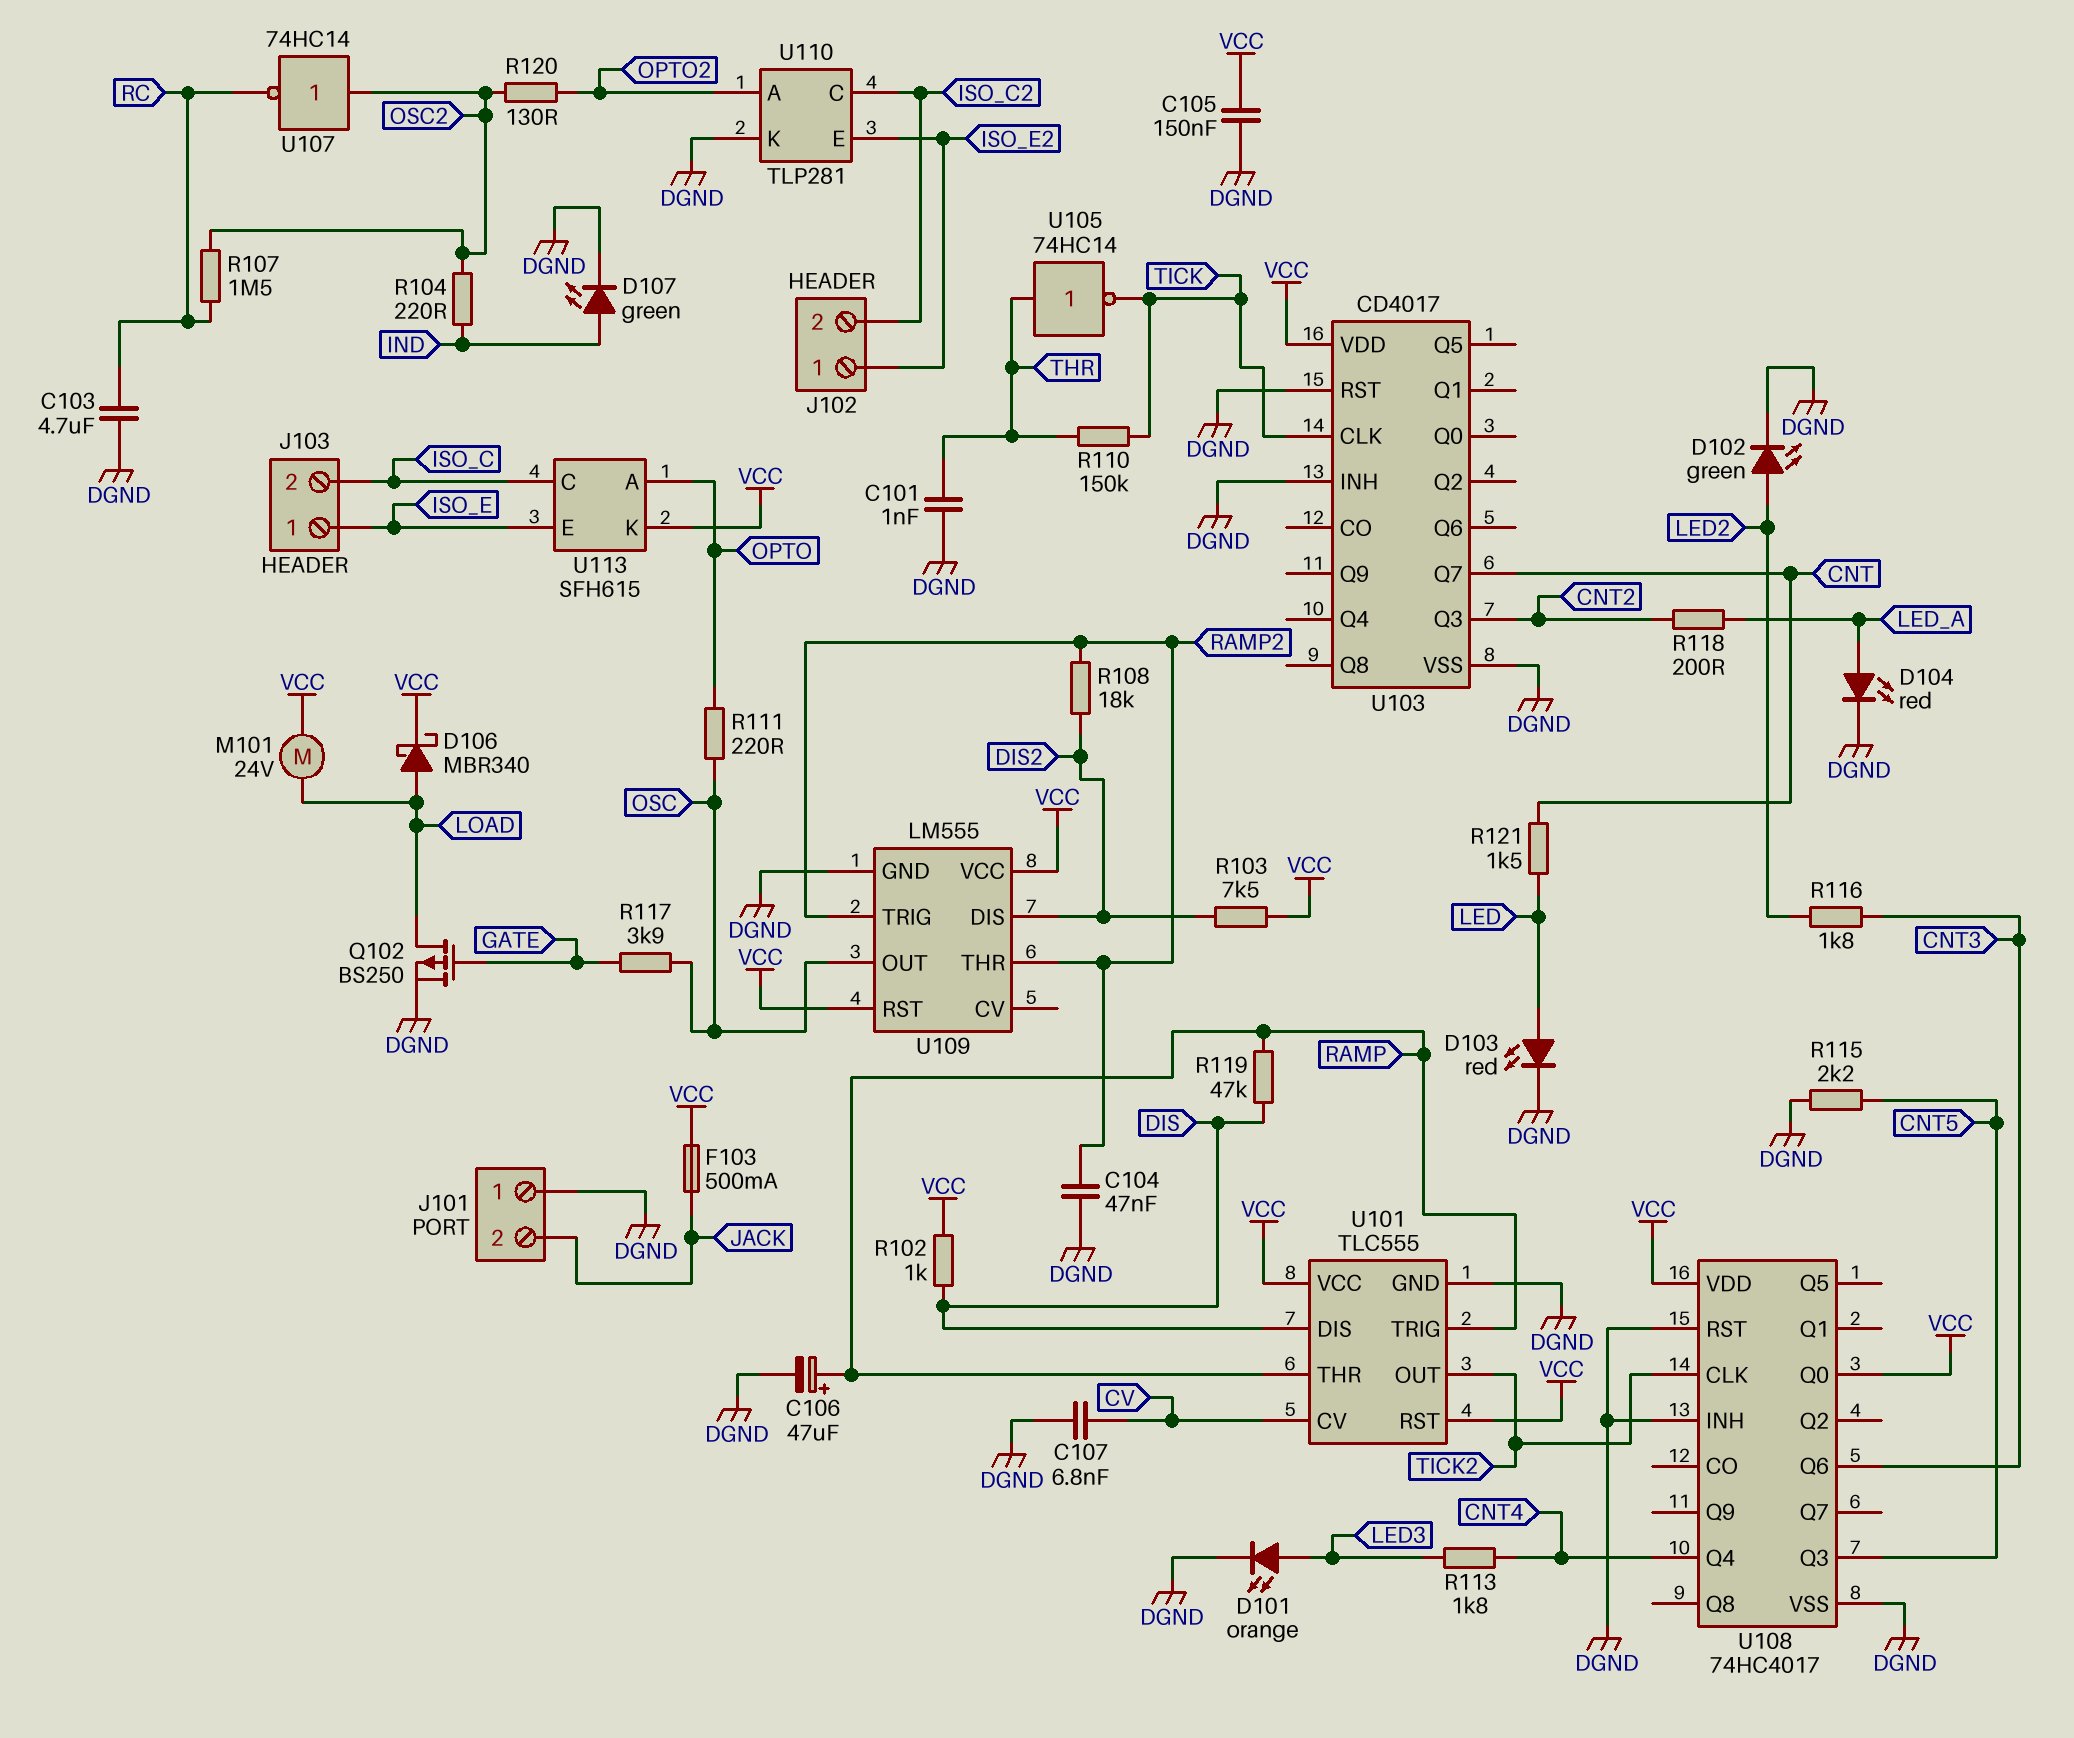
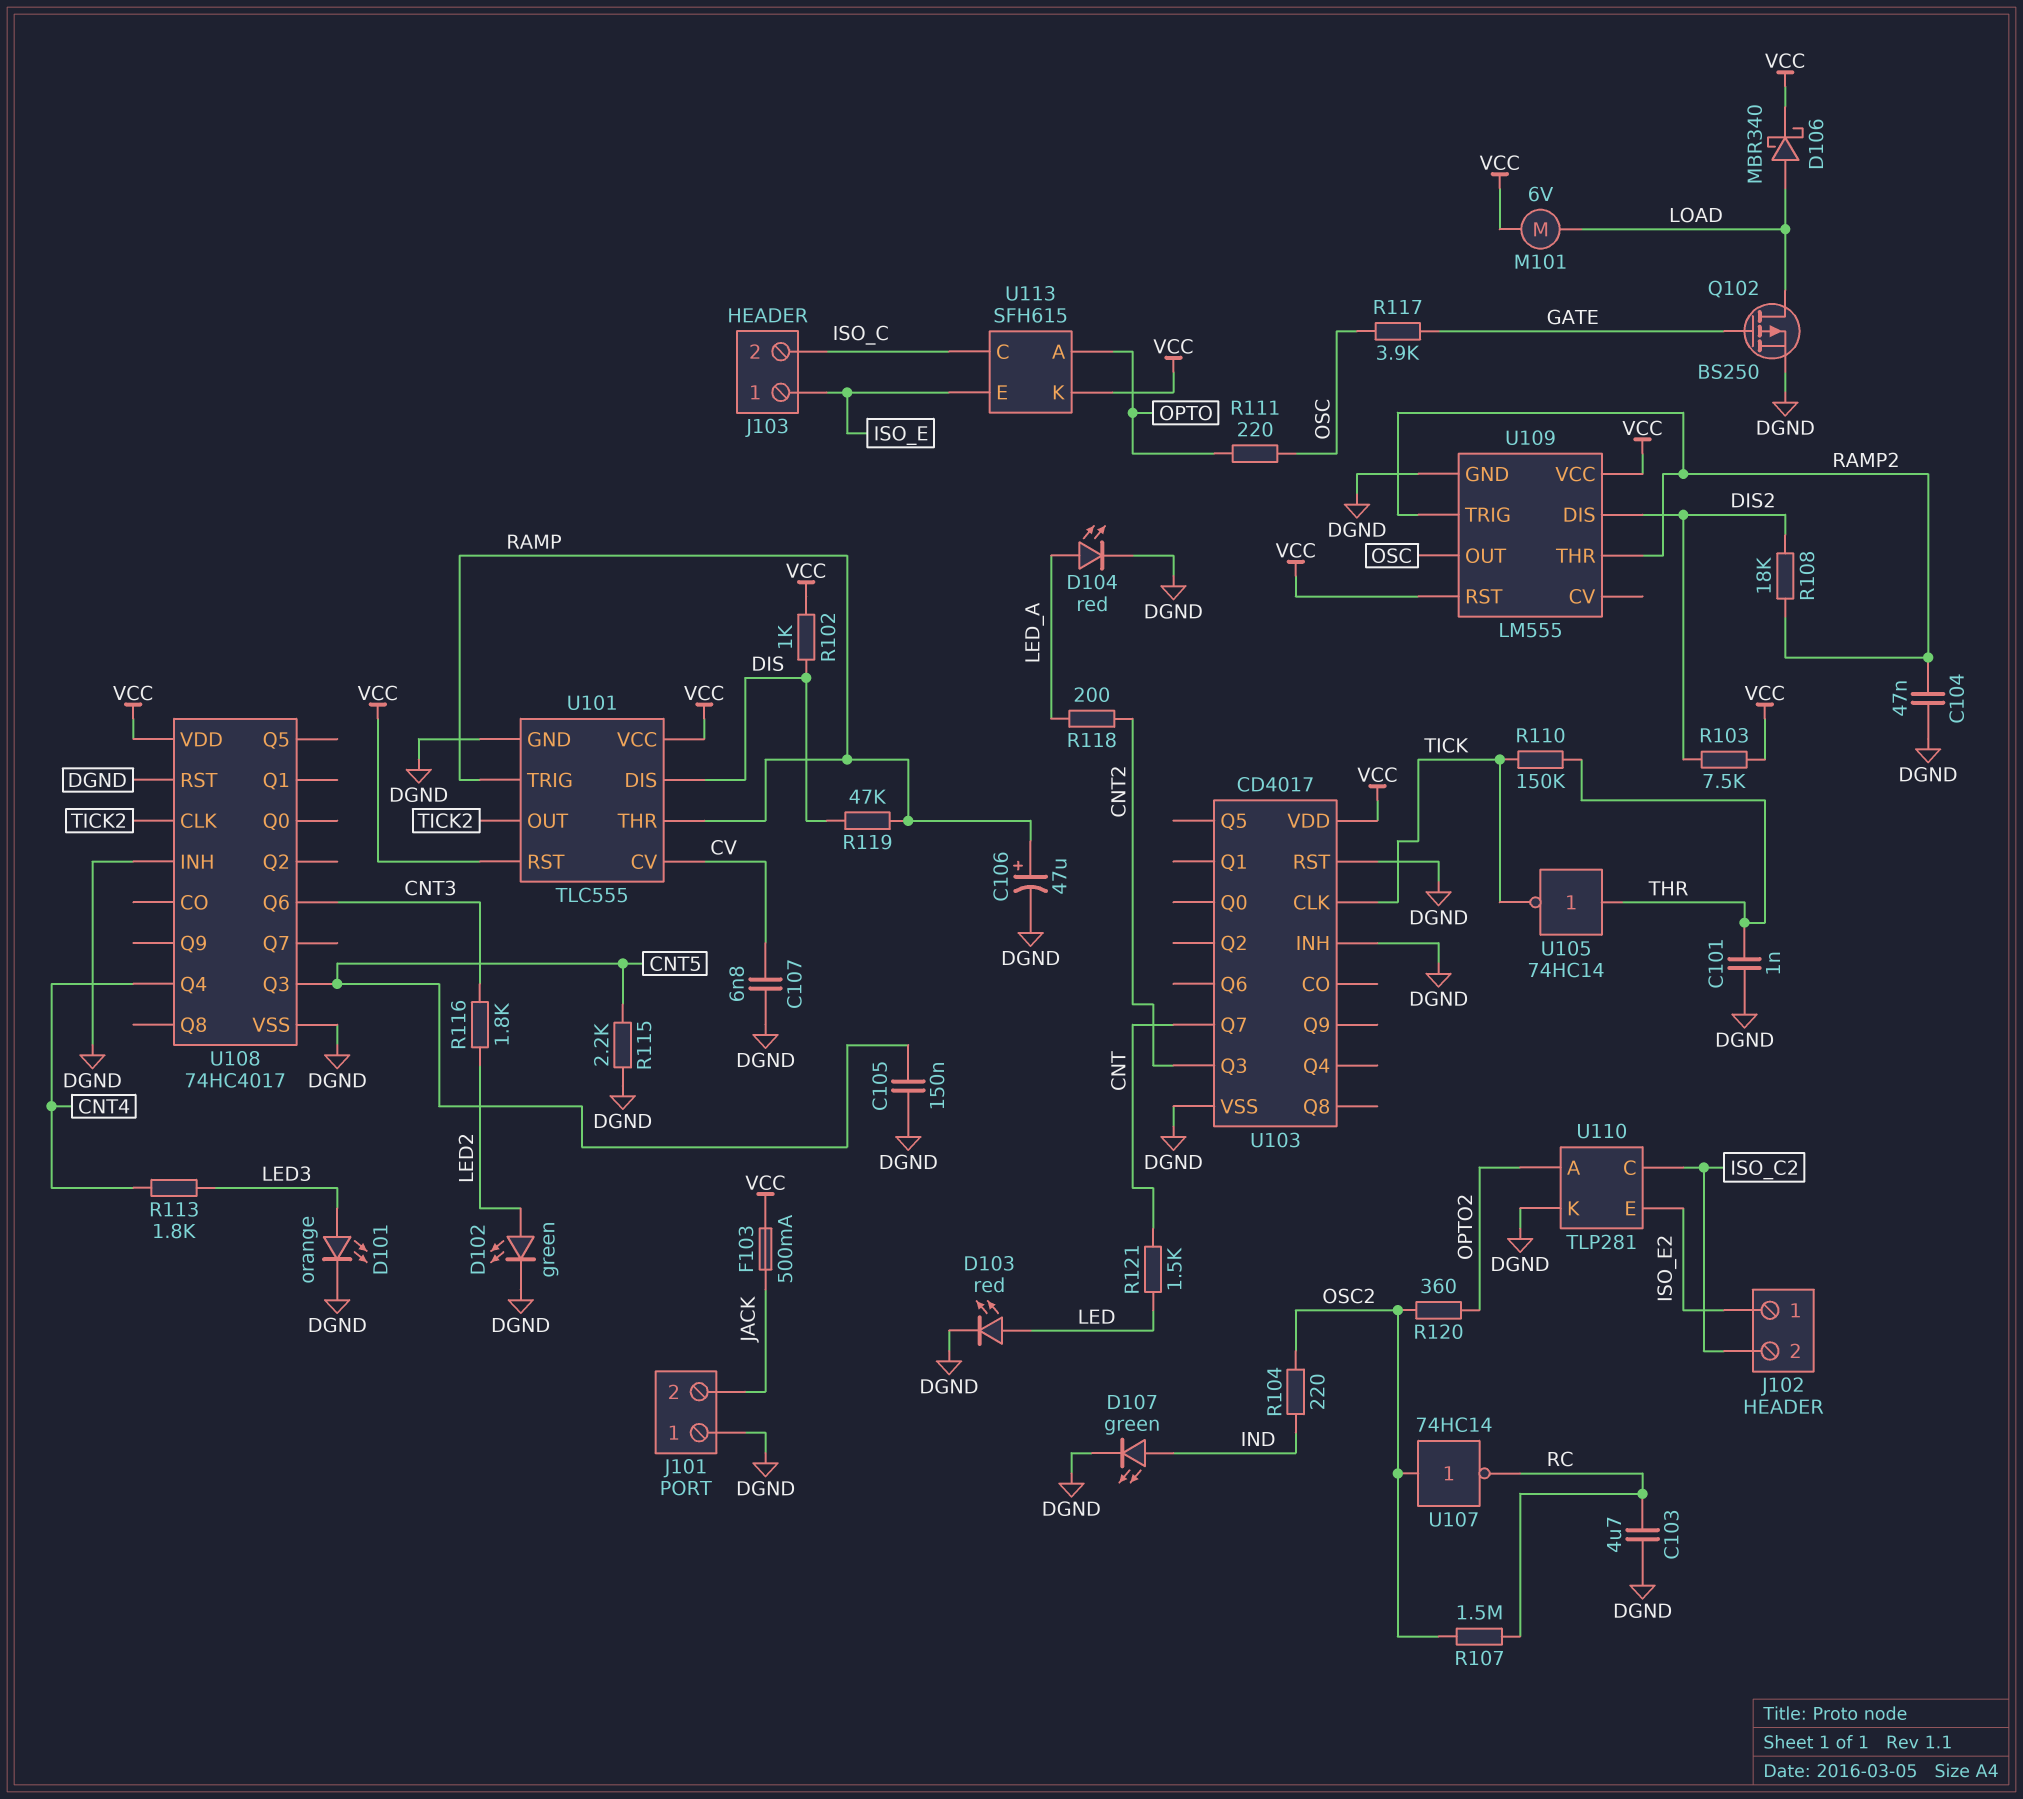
C105: 150nF (DGND, VCC) -> 150nF (CNT5, DGND)
M101: motor 24V (LOAD, VCC) -> motor 6V (LOAD, VCC)
R120: 130 (OPTO2, OSC2) -> 360 (OPTO2, OSC2)
U108 pin Q0: VCC -> none

